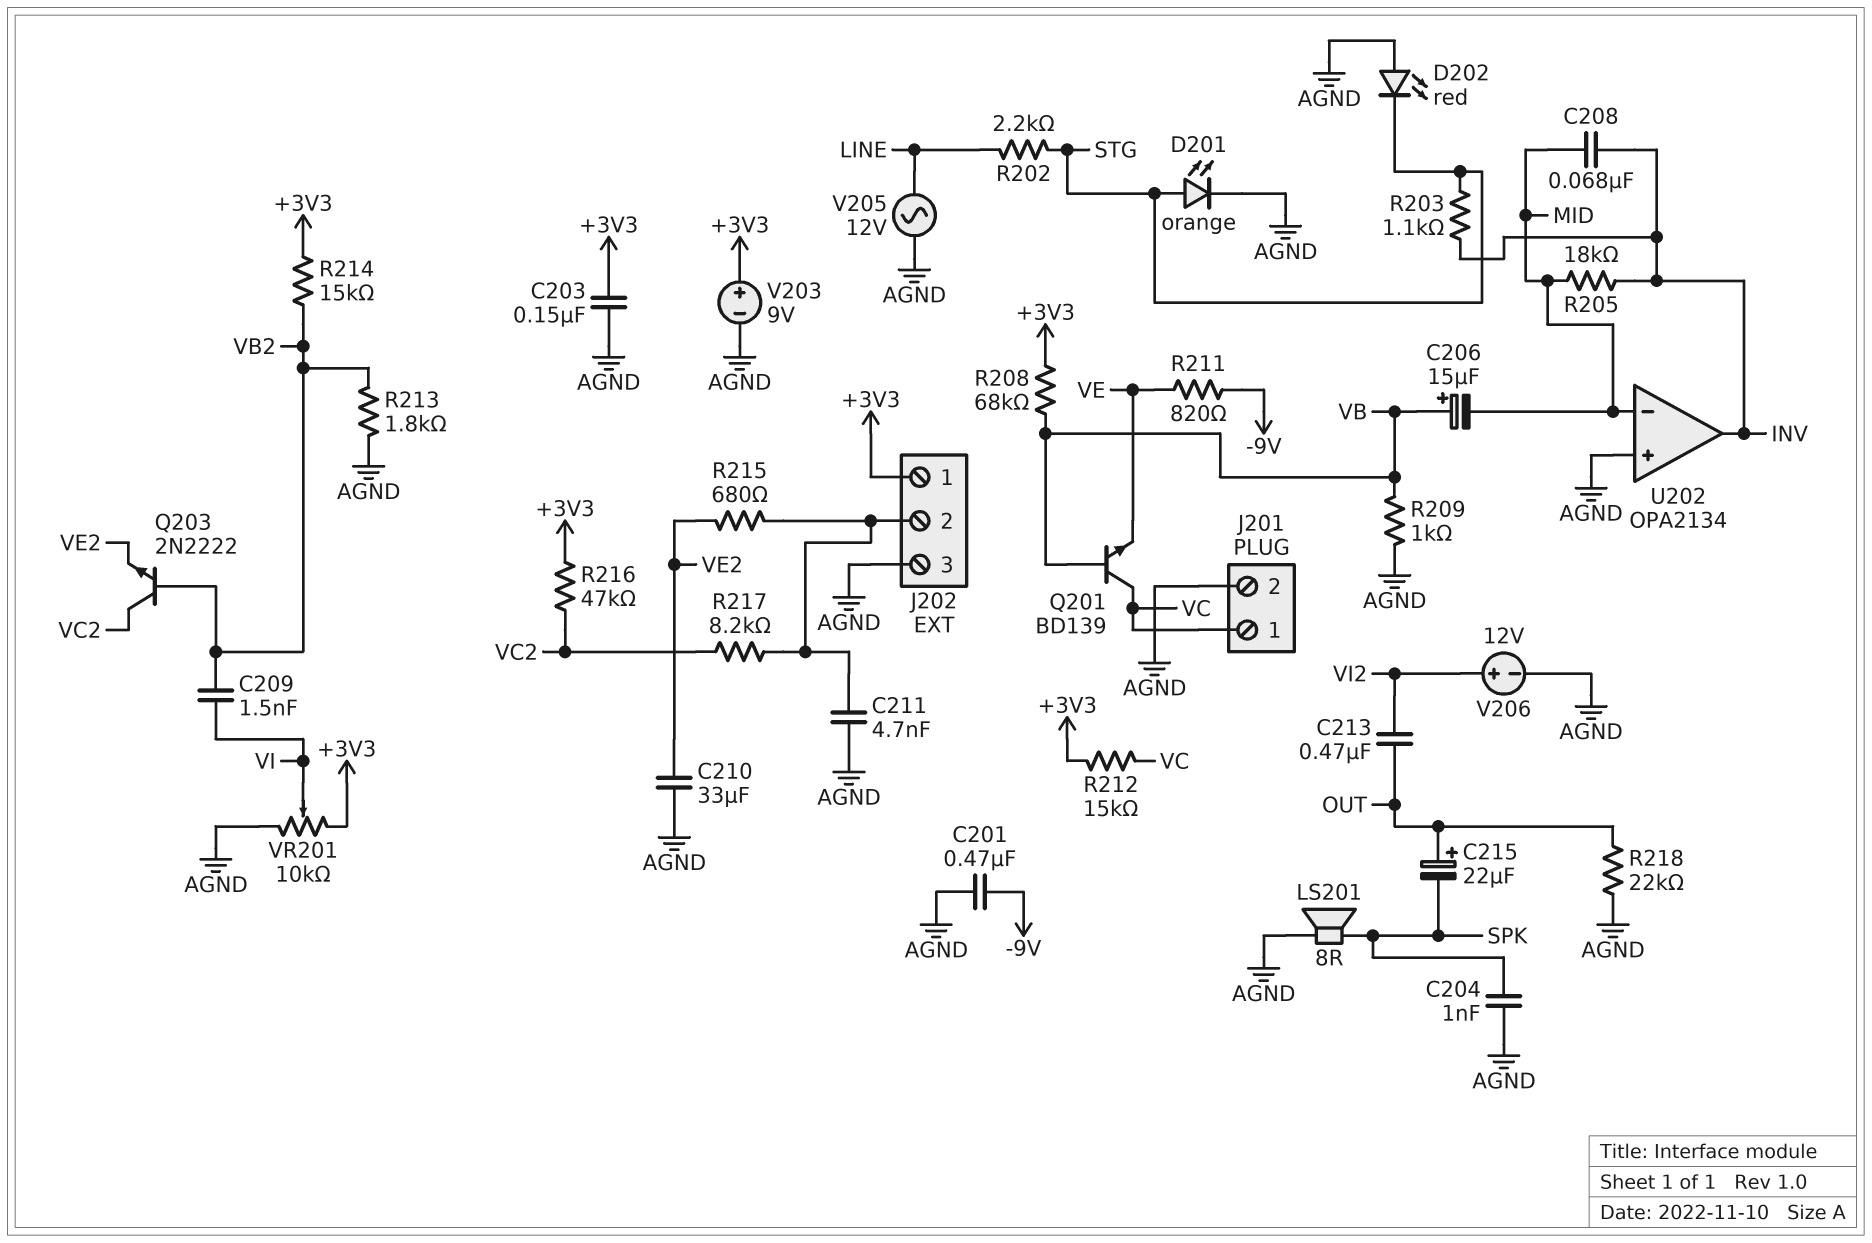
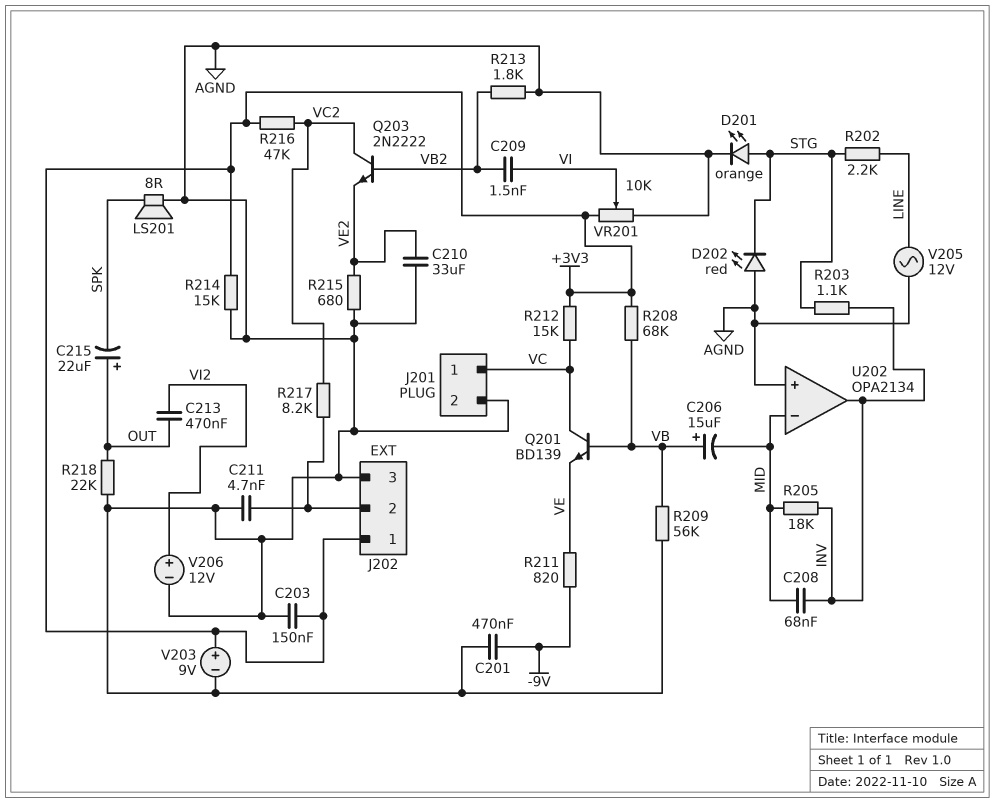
C204: 1nF (AGND, SPK) -> none
R209: 1k (AGND, VB) -> 56k (AGND, VB)
R214: 15k (+3V3, VB2) -> 15k (+3V3, AGND)
R215: 680 (J202/2, VE2) -> 680 (AGND, VE2)

